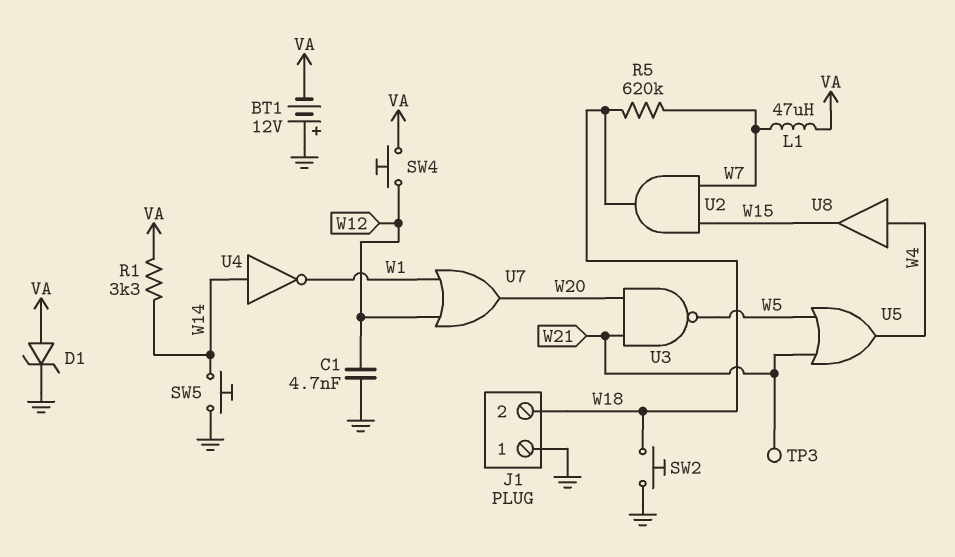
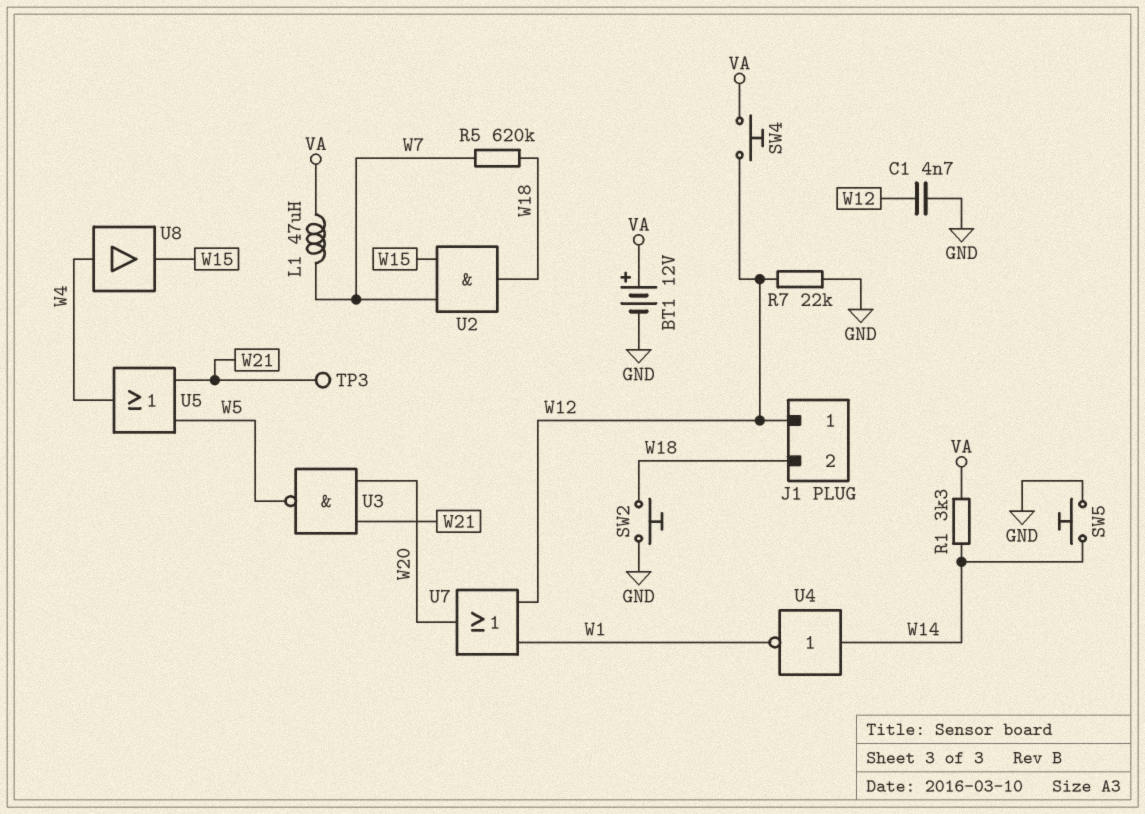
BT1: 12V (plus GND, minus VA) -> 12V (plus VA, minus GND)
D1: zener (A VA, K GND) -> none
J1 pin 1: GND -> W12
R7: none -> 22k (GND, W12)

